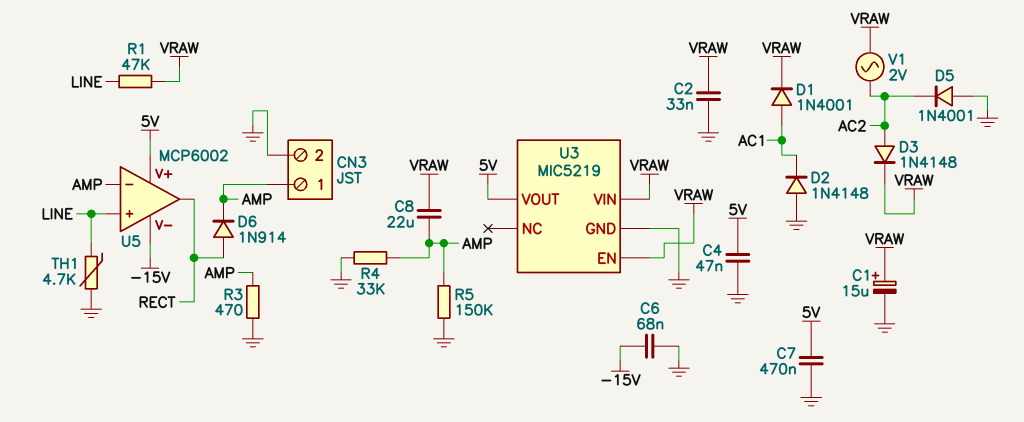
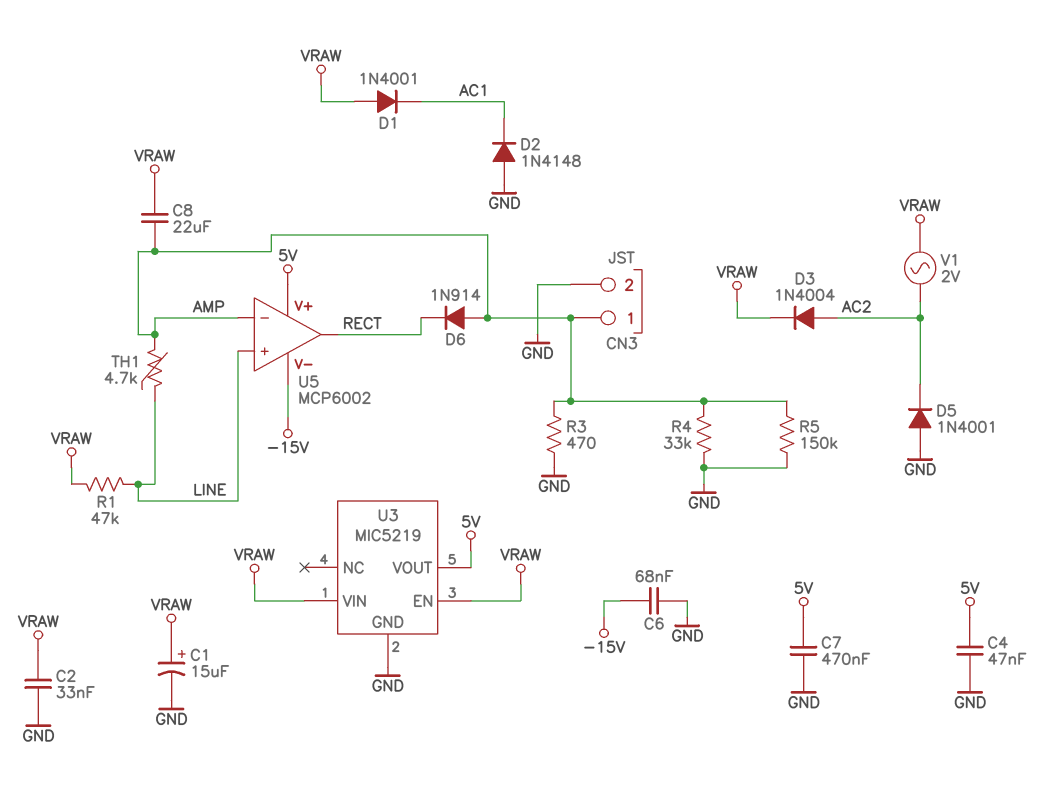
D1: diode 1N4001 (A AC1, K VRAW) -> diode 1N4001 (A VRAW, K AC1)
D3: diode 1N4148 (A AC2, K VRAW) -> diode 1N4004 (A AC2, K VRAW)
D6: diode 1N914 (A RECT, K AMP) -> diode 1N914 (A AMP, K RECT)
TH1: 4.7k (GND, LINE) -> 4.7k (AMP, LINE)

